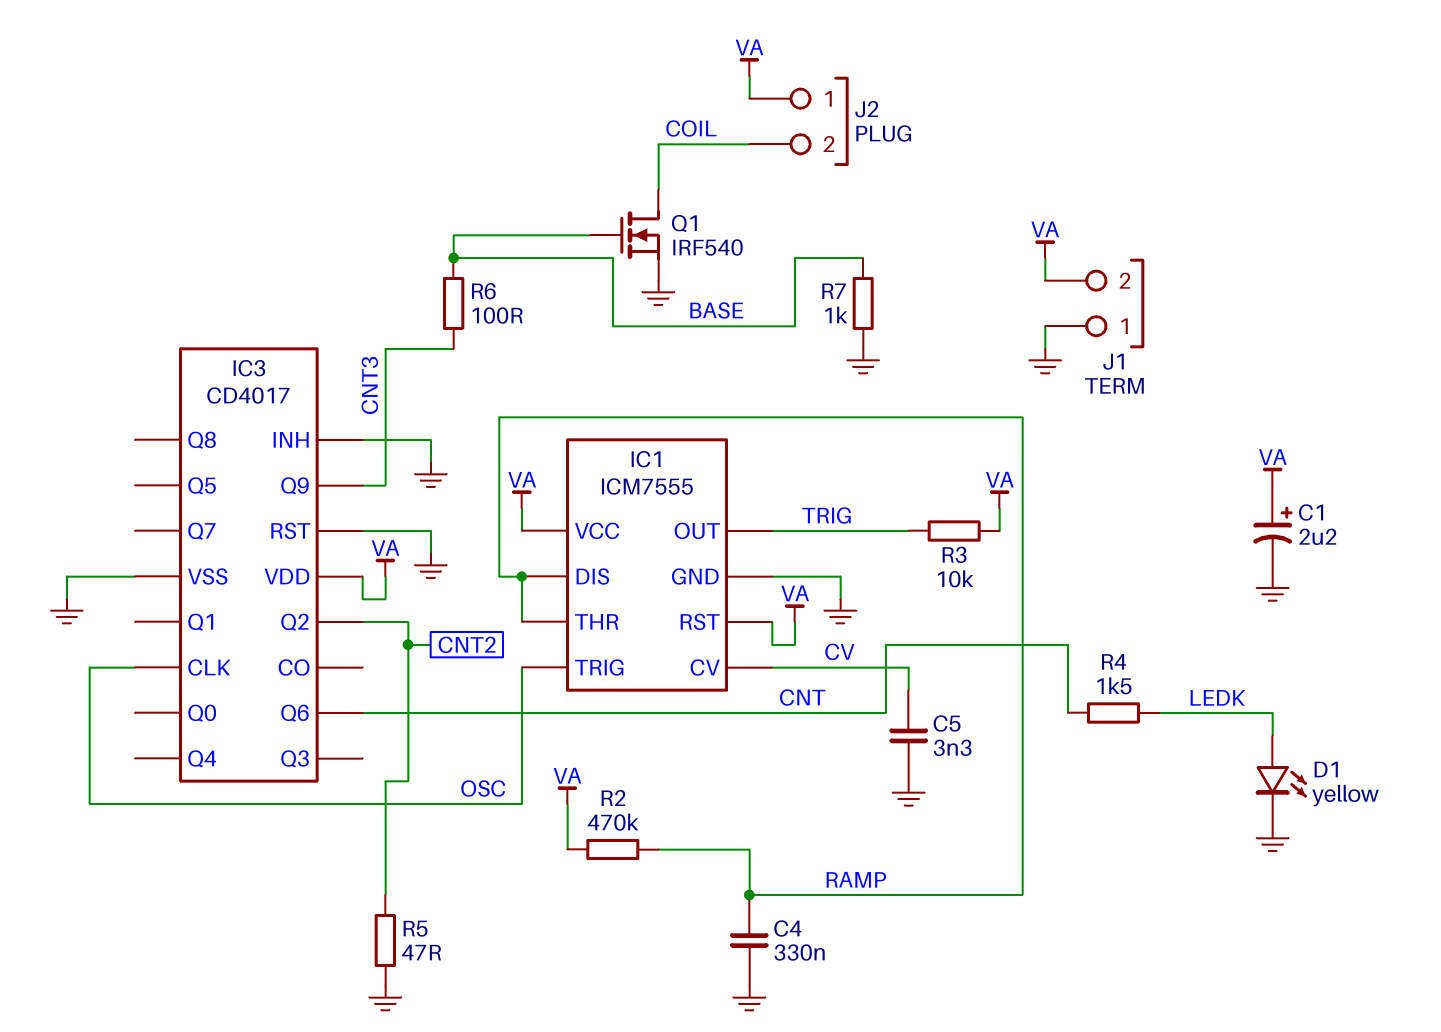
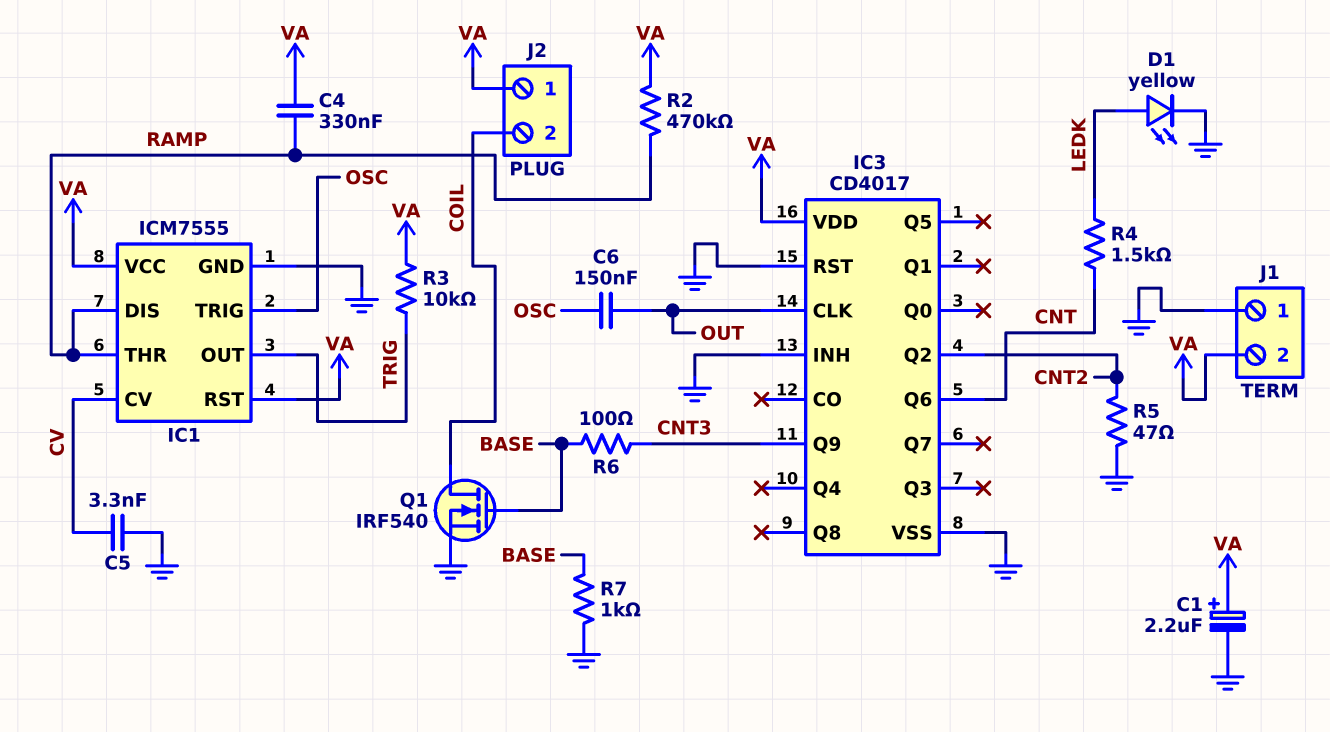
C4: 330nF (GND, RAMP) -> 330nF (RAMP, VA)
C6: none -> 150nF (OSC, OUT)
IC3 pin CLK: OSC -> OUT

